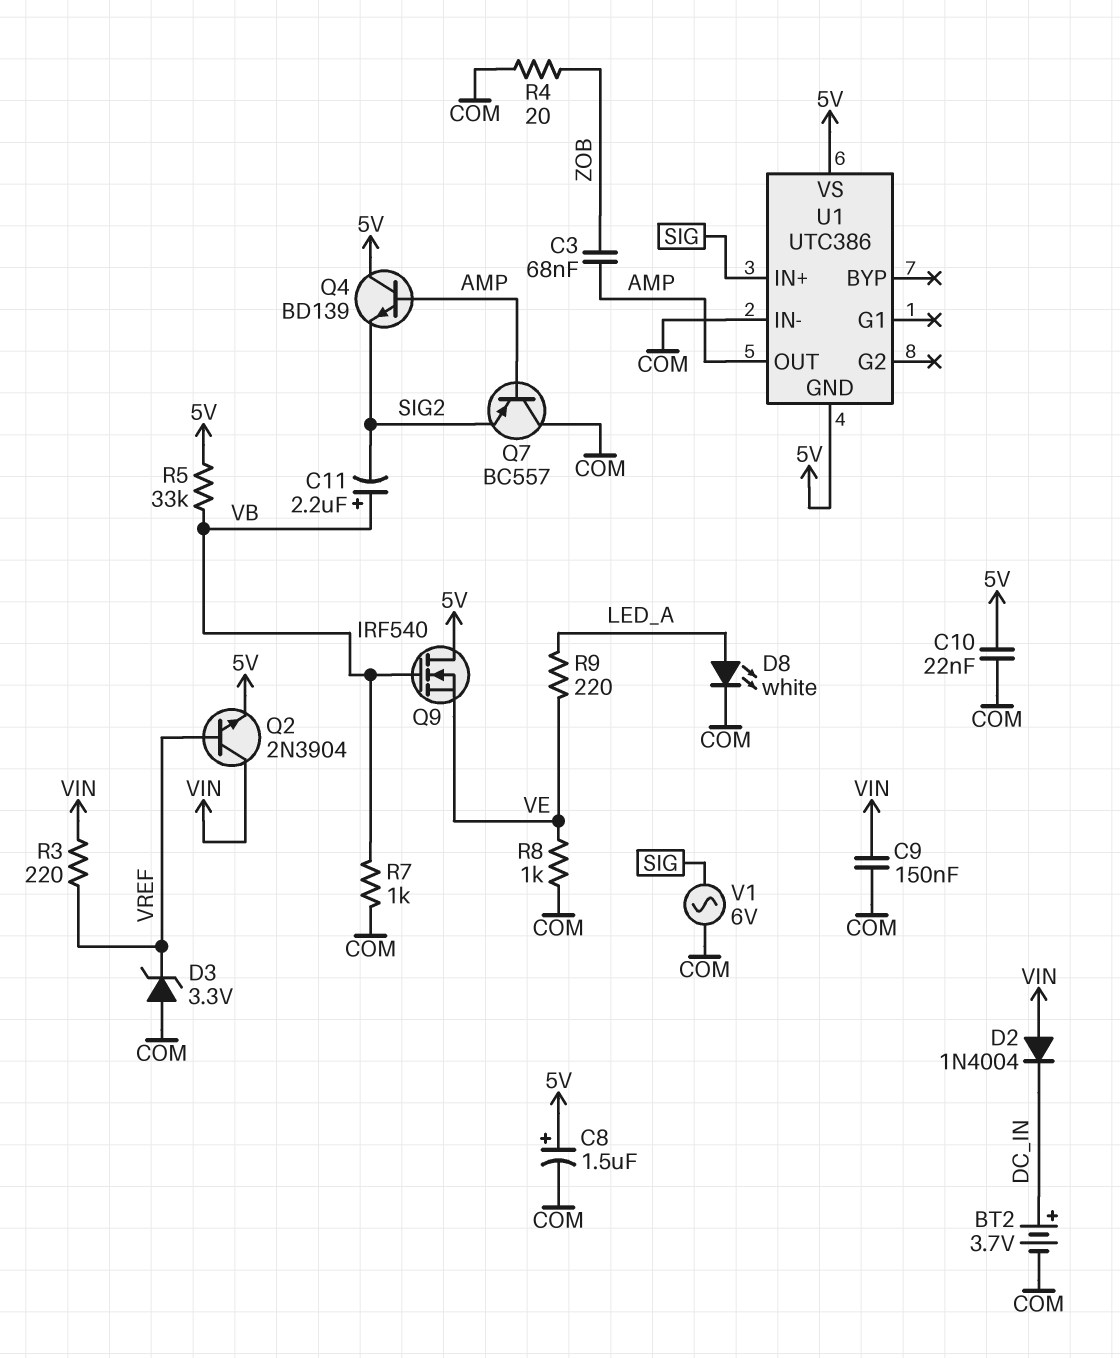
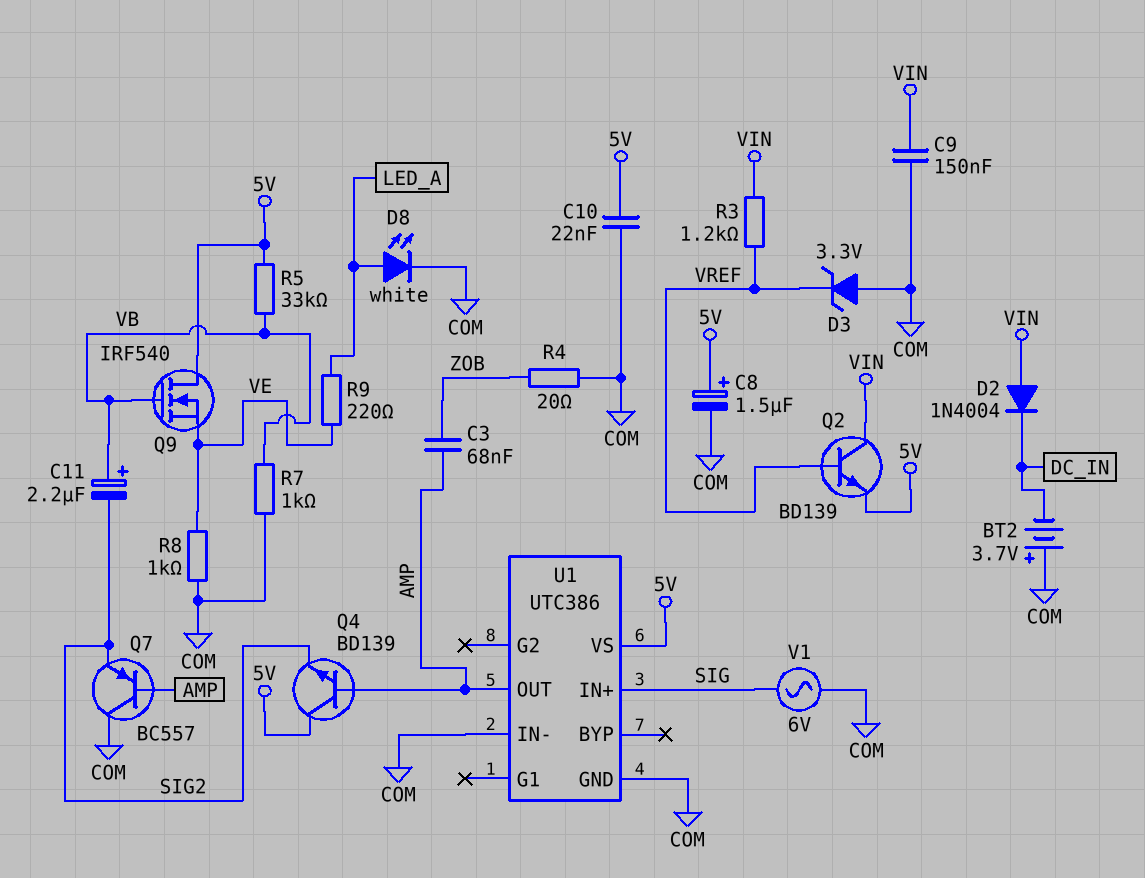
BT2: 3.7V (plus DC_IN, minus COM) -> 3.7V (plus COM, minus DC_IN)
Q2: NPN 2N3904 (B VREF, C VIN, E 5V) -> NPN BD139 (B VREF, C VIN, E 5V)
R3: 220 (VIN, VREF) -> 1.2k (VIN, VREF)
U1 pin GND: 5V -> COM

